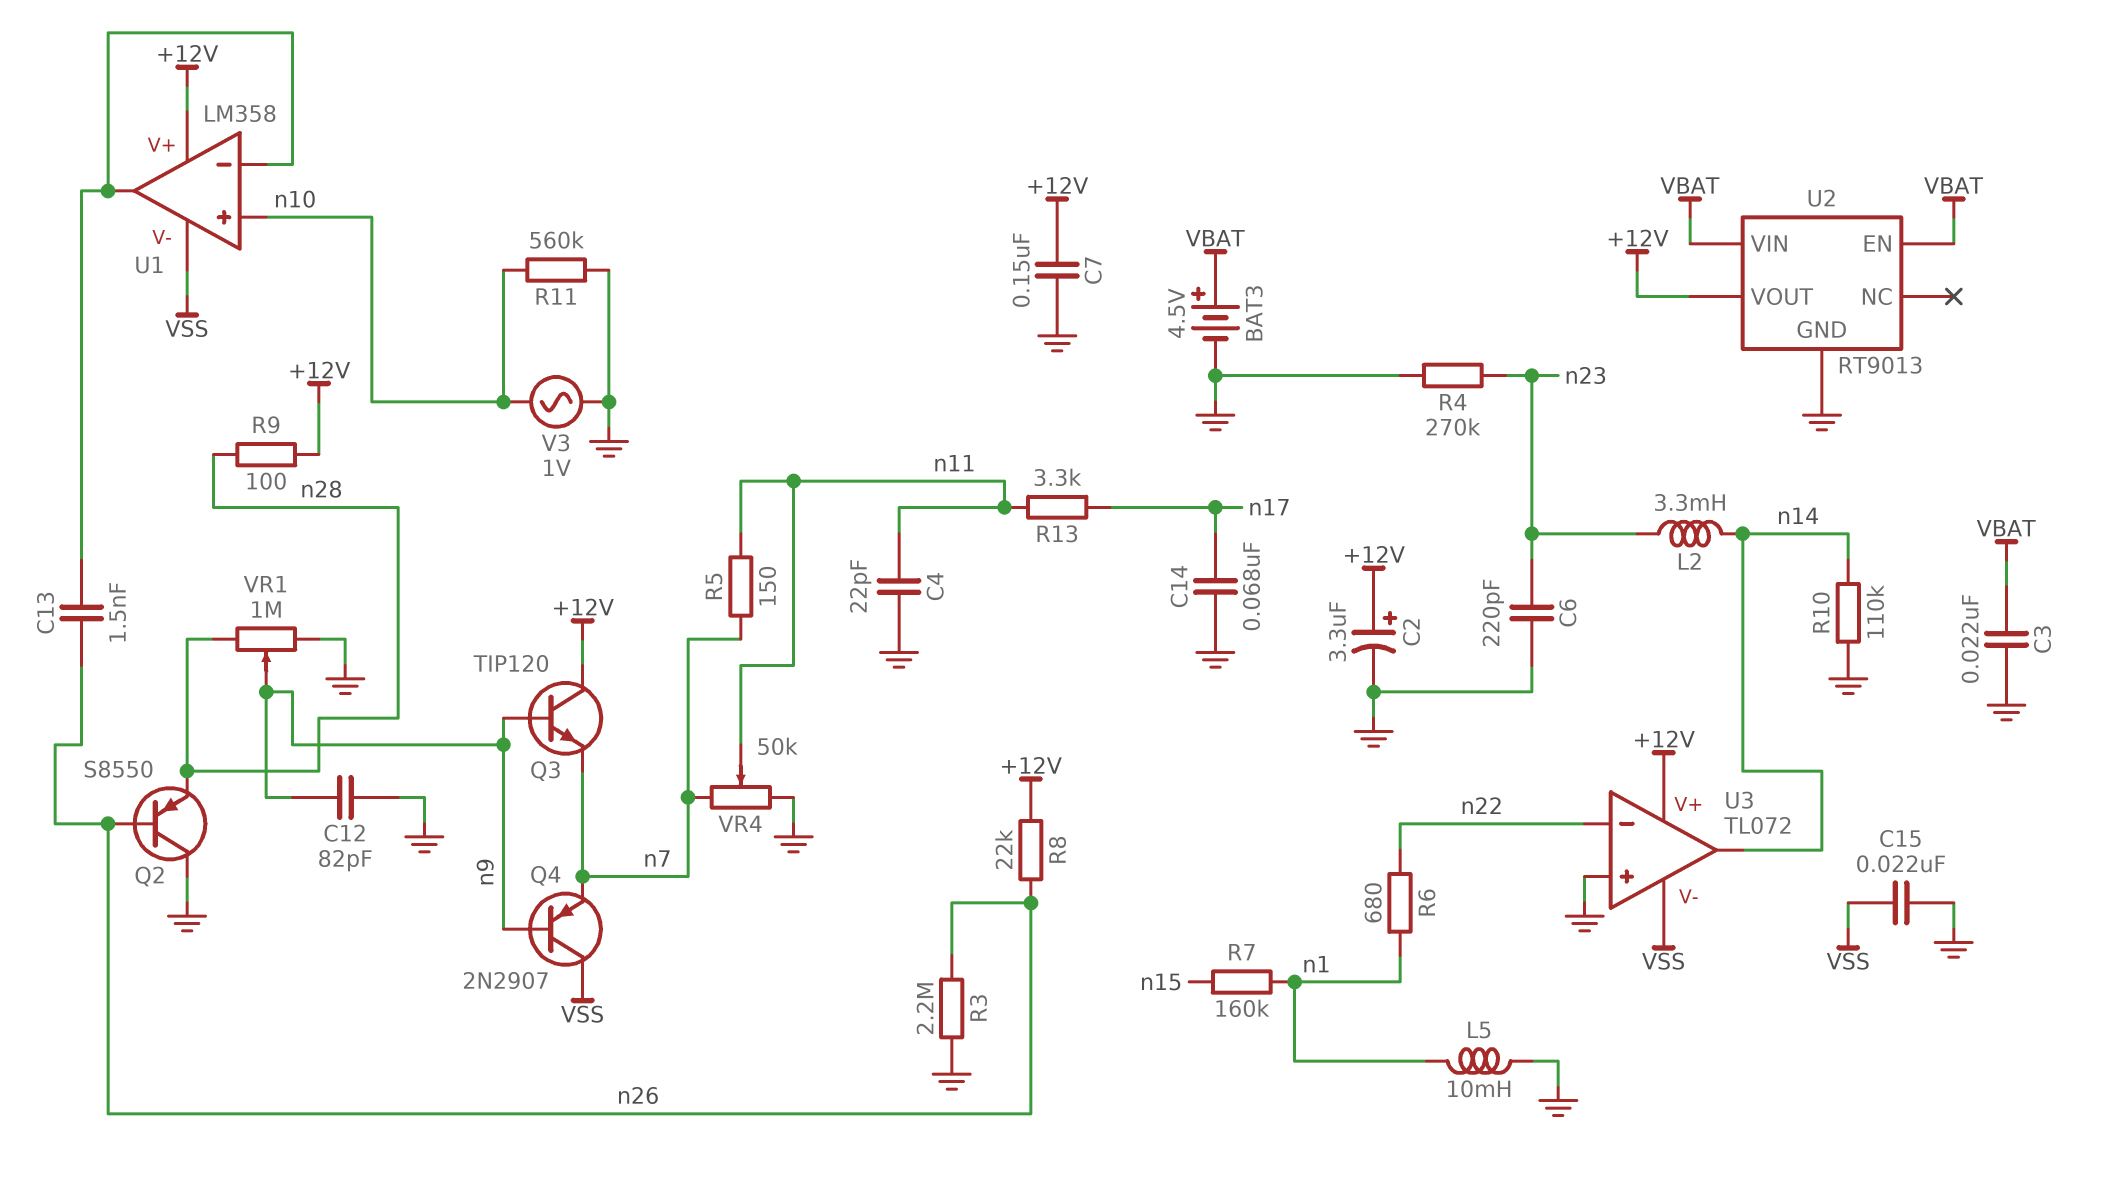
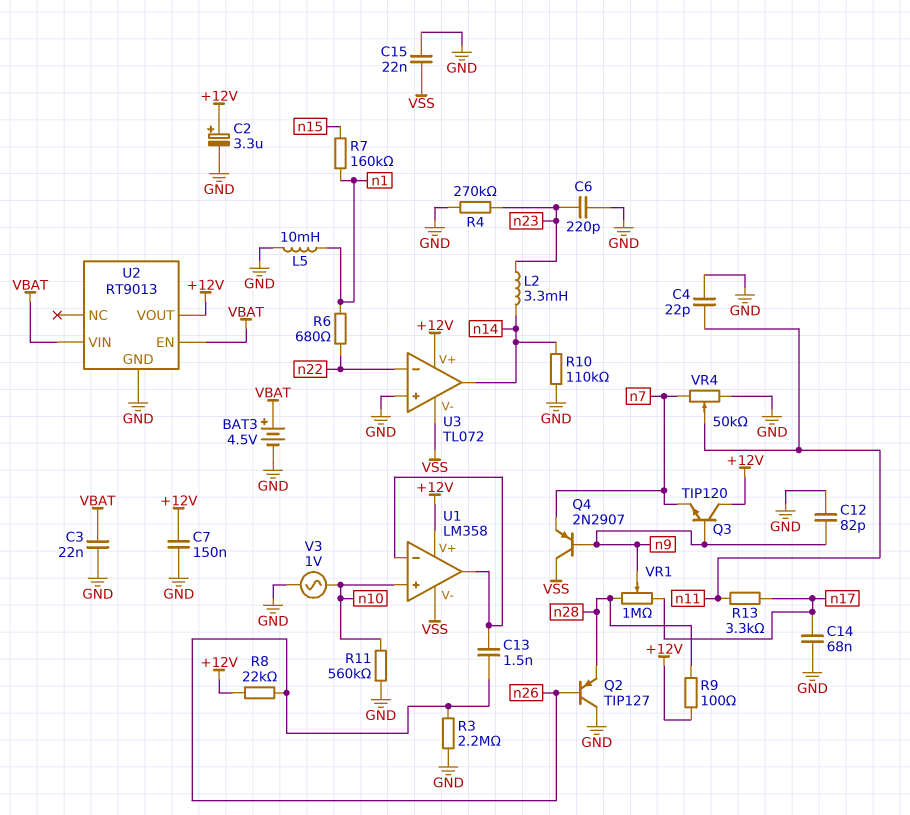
Q2: PNP S8550 (B n26, C GND, E n28) -> PNP TIP127 (B n26, C GND, E n28)
R5: 150 (n7, n11) -> none
VR1: 1M (GND, n28, wiper n9) -> 1M (n17, n28, wiper n9)

